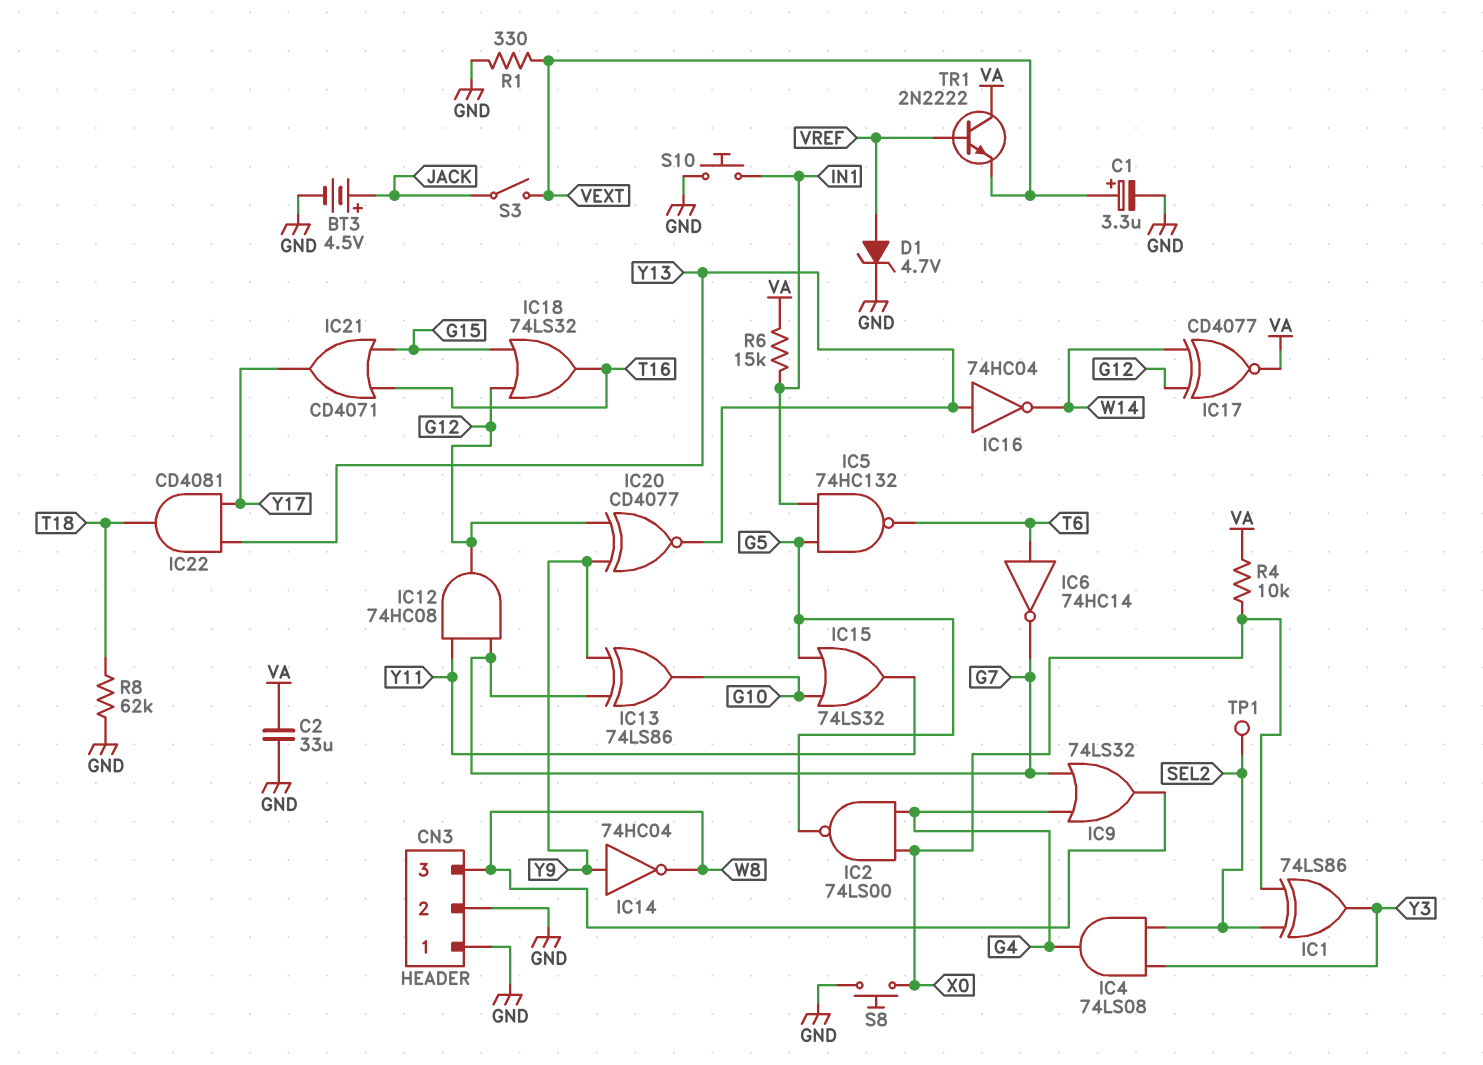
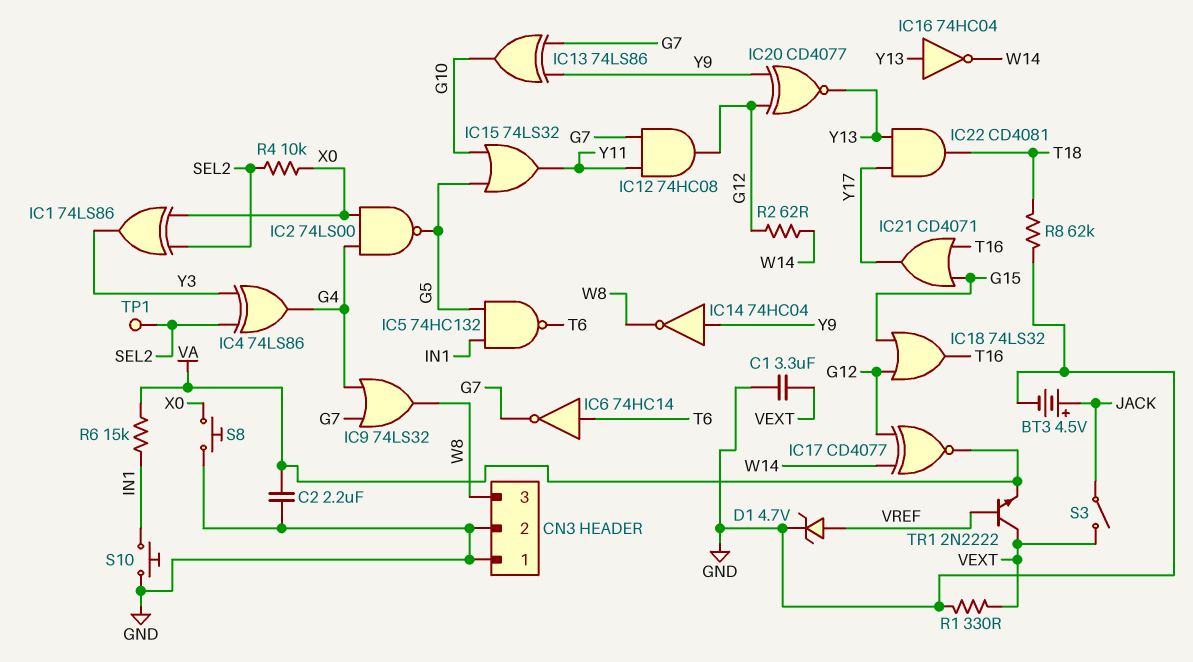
C1: 3.3uF (plus VEXT, minus GND) -> 3.3uF (GND, VEXT)
C2: 33uF (GND, VA) -> 2.2uF (GND, VA)
IC4: AND 74LS08 (in SEL2, in Y3, out G4) -> XOR 74LS86 (in SEL2, in Y3, out G4)
R2: none -> 62 (G12, W14)
R4: 10k (VA, X0) -> 10k (SEL2, X0)
TR1: NPN 2N2222 (B VREF, C VA, E VEXT) -> NPN 2N2222 (B VREF, C VEXT, E VA)

